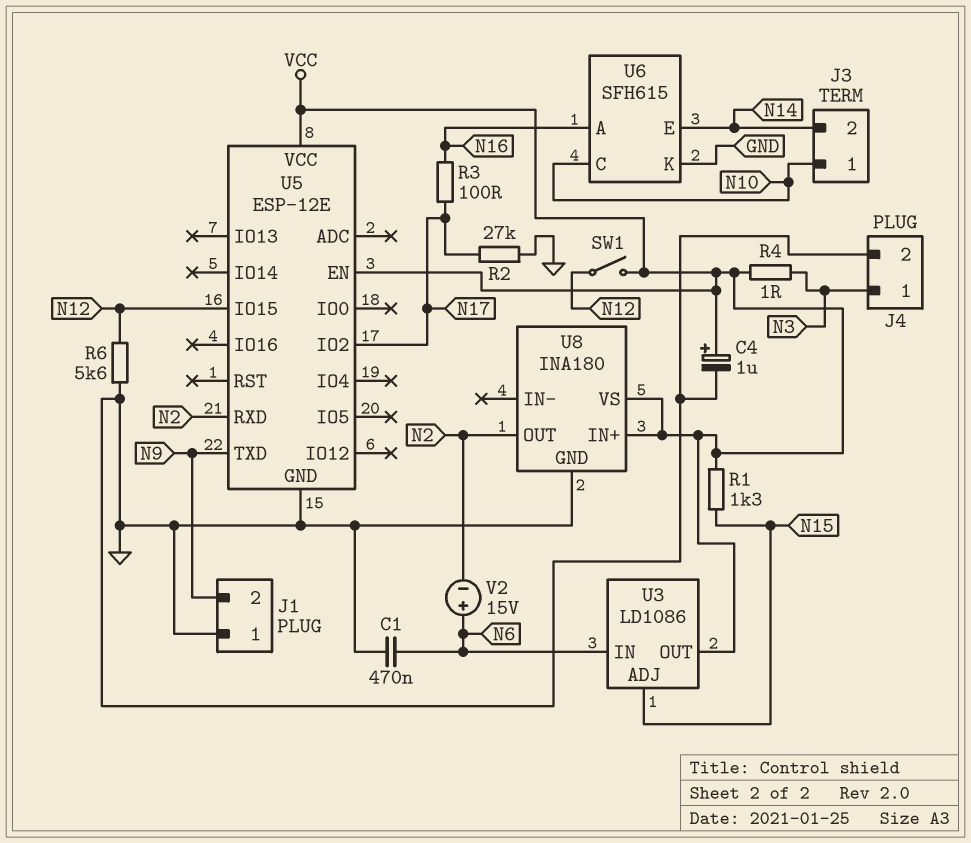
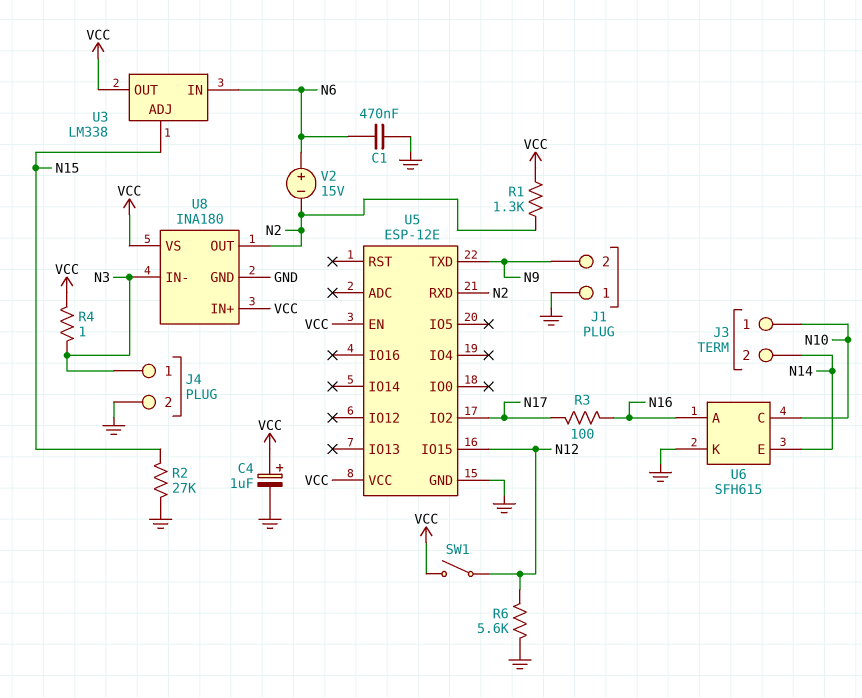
R1: 1.3k (N15, VCC) -> 1.3k (N2, VCC)
R2: 27k (GND, N17) -> 27k (GND, N15)
U3: LD1086 -> LM338
U8 pin IN-: none -> N3

